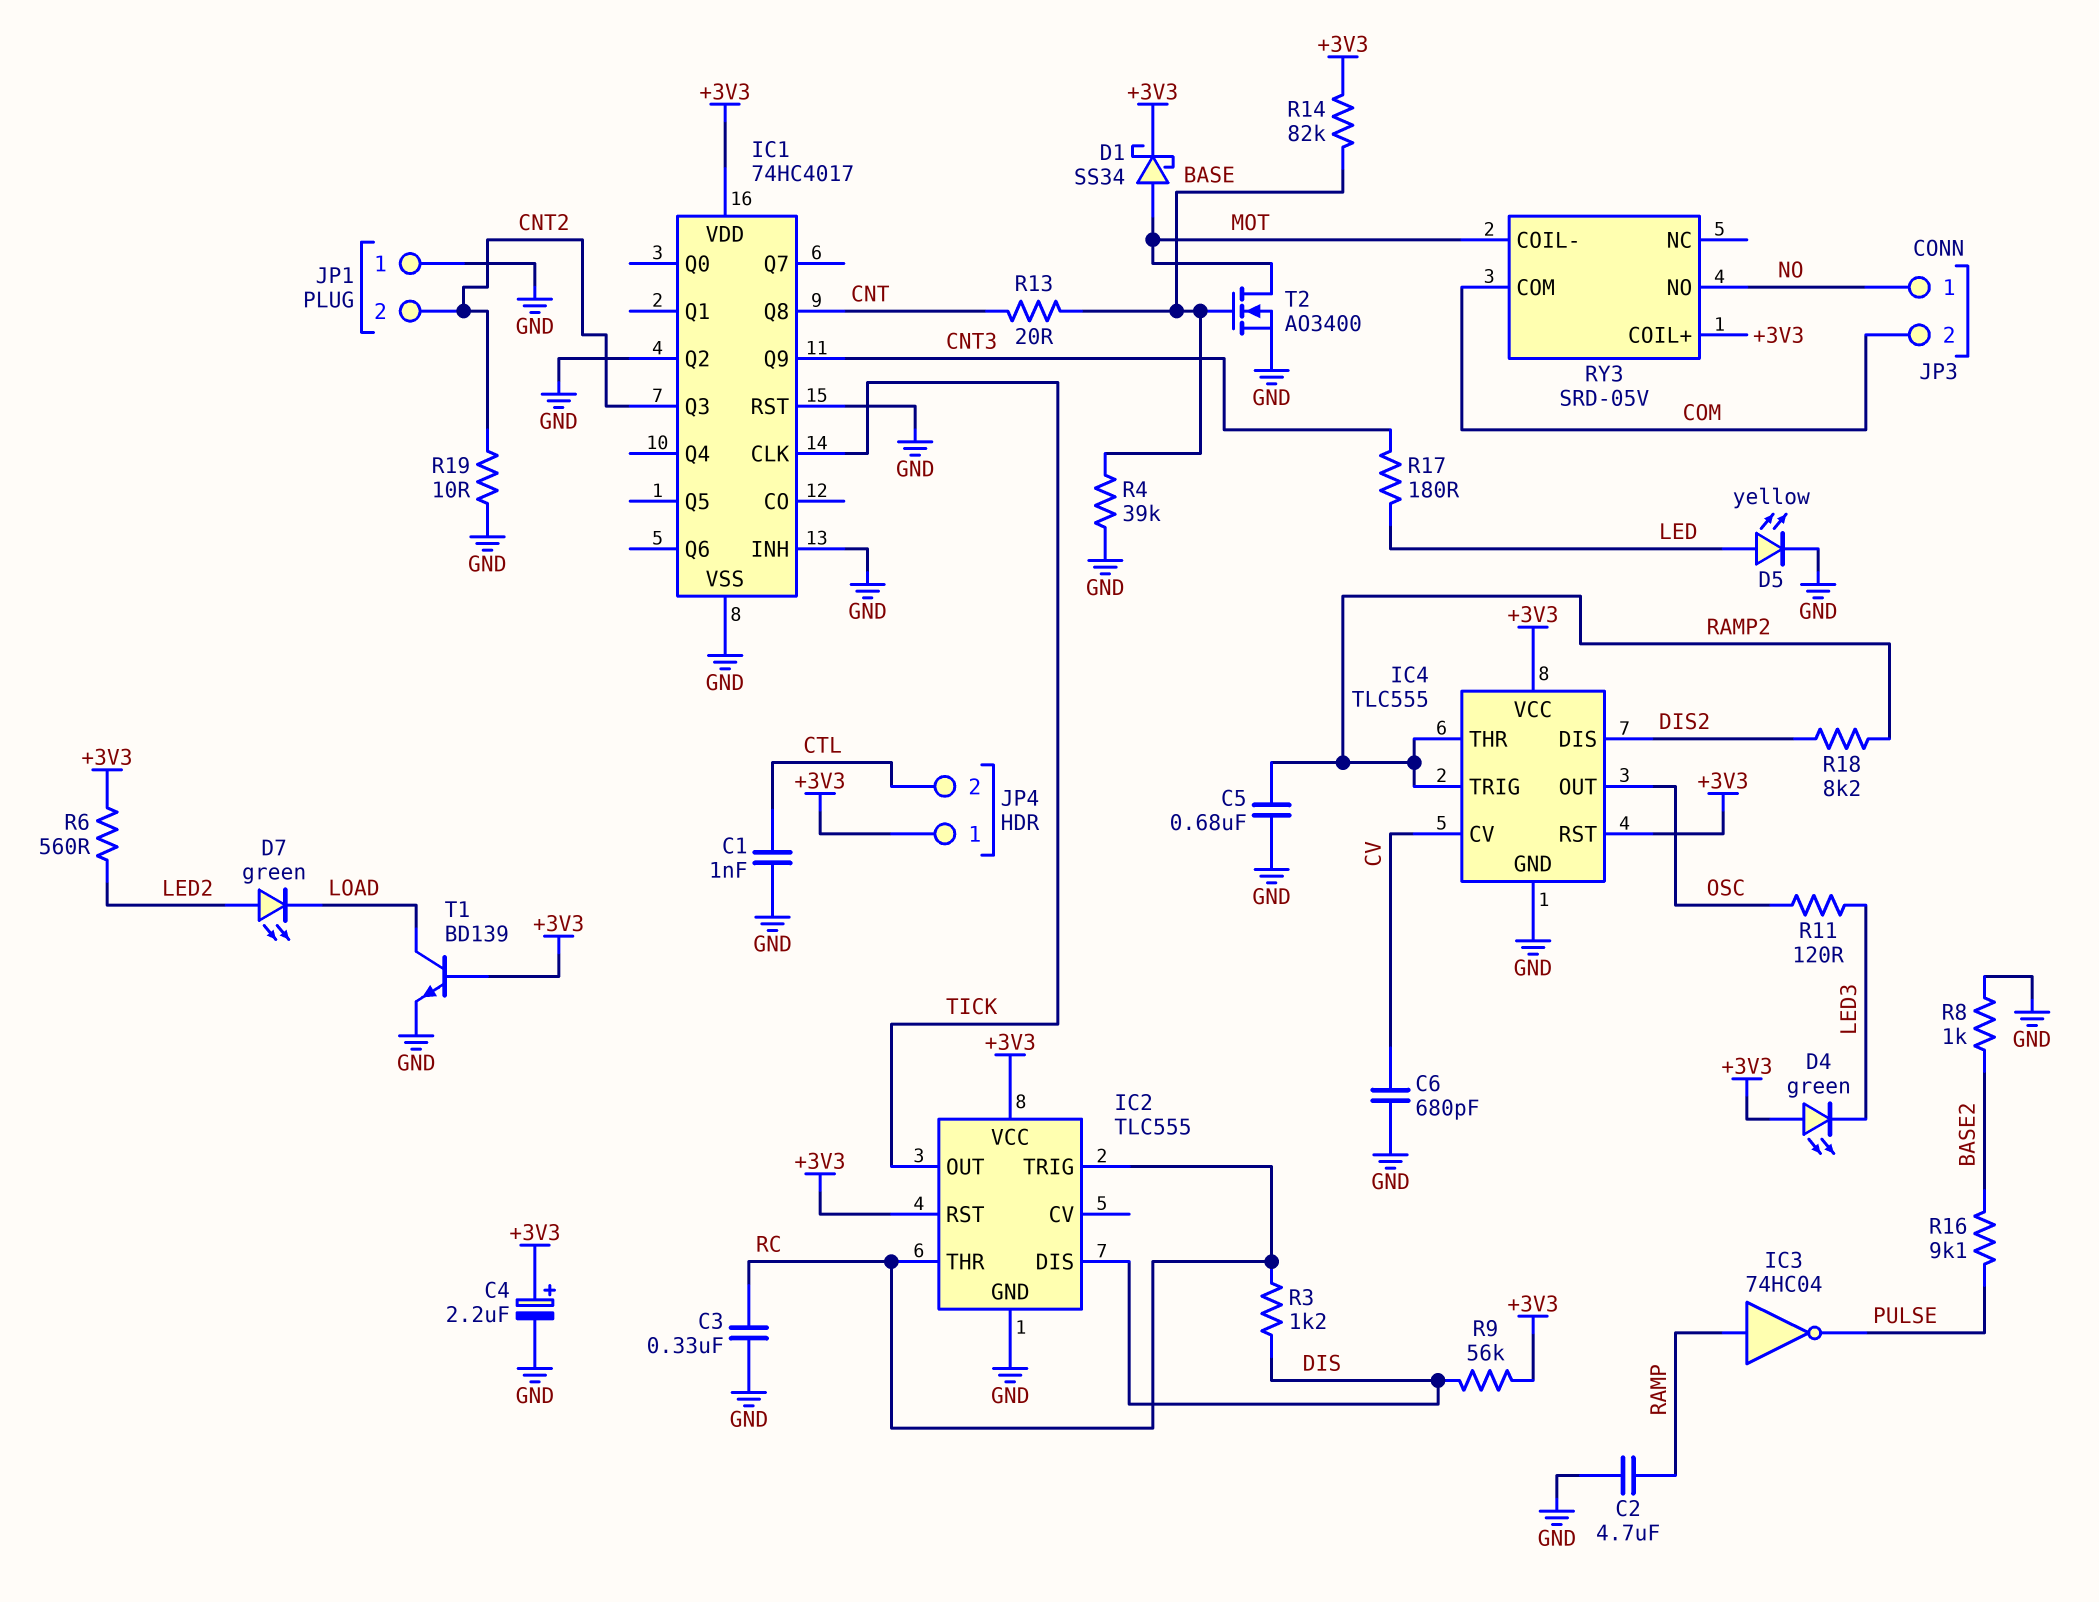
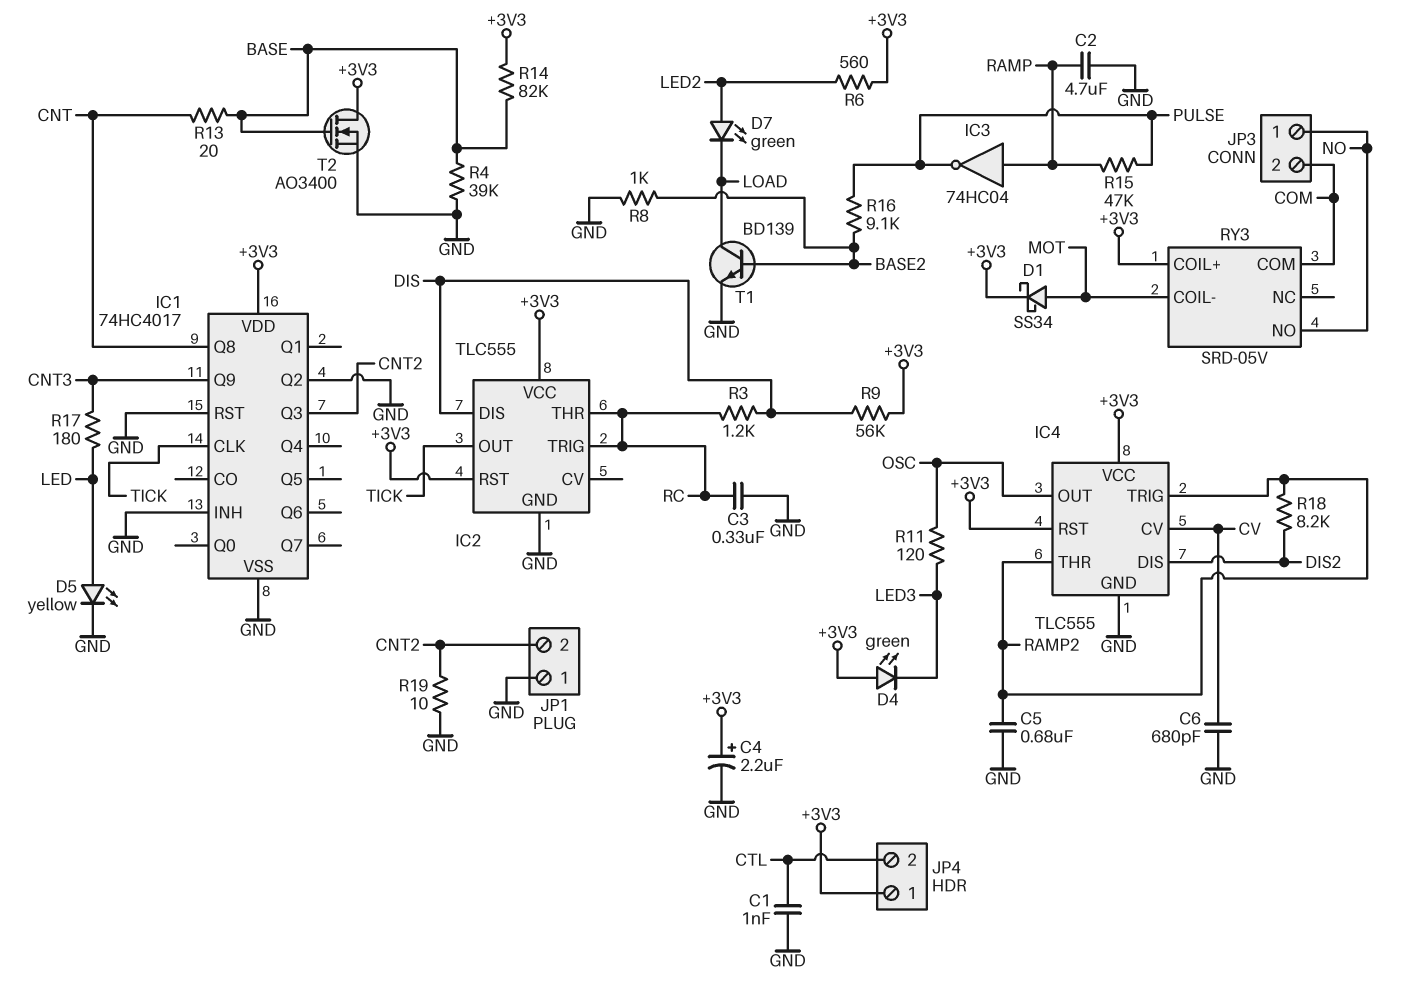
R15: none -> 47k (PULSE, RAMP)
T1: NPN BD139 (B +3V3, C LOAD, E GND) -> NPN BD139 (B BASE2, C LOAD, E GND)
T2: NMOS AO3400 (G BASE, D MOT, S GND) -> NMOS AO3400 (G BASE, D +3V3, S GND)

